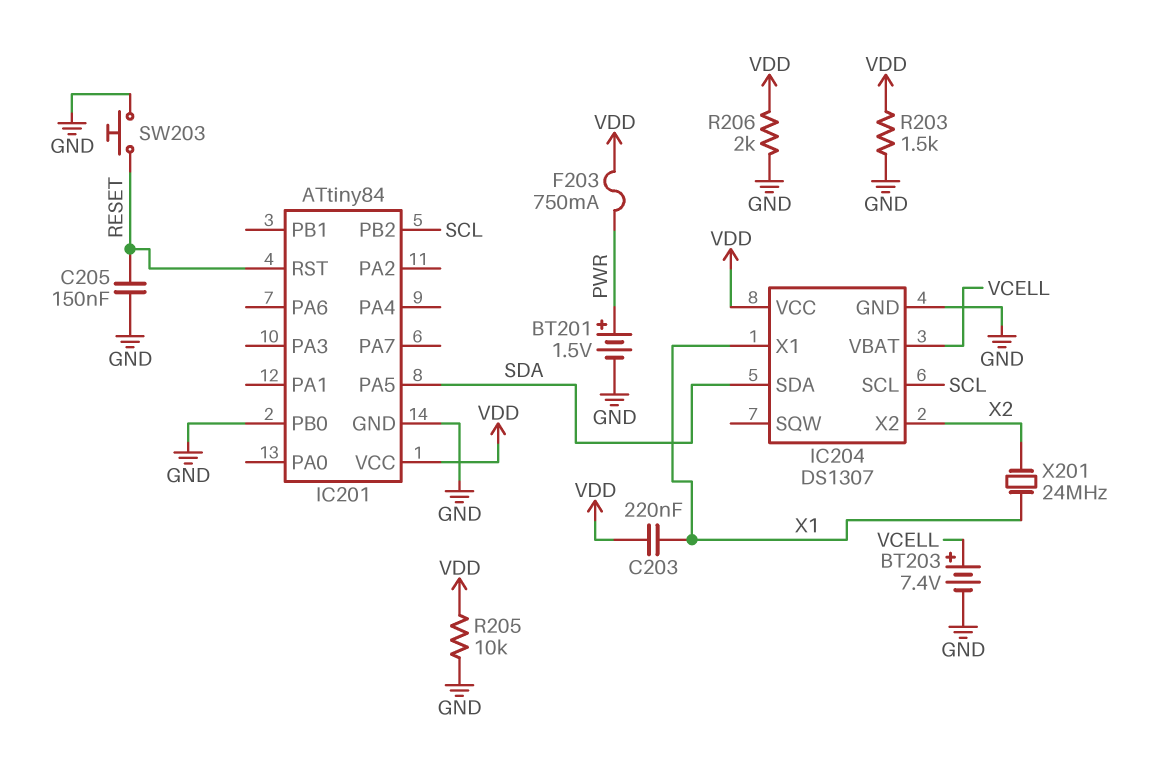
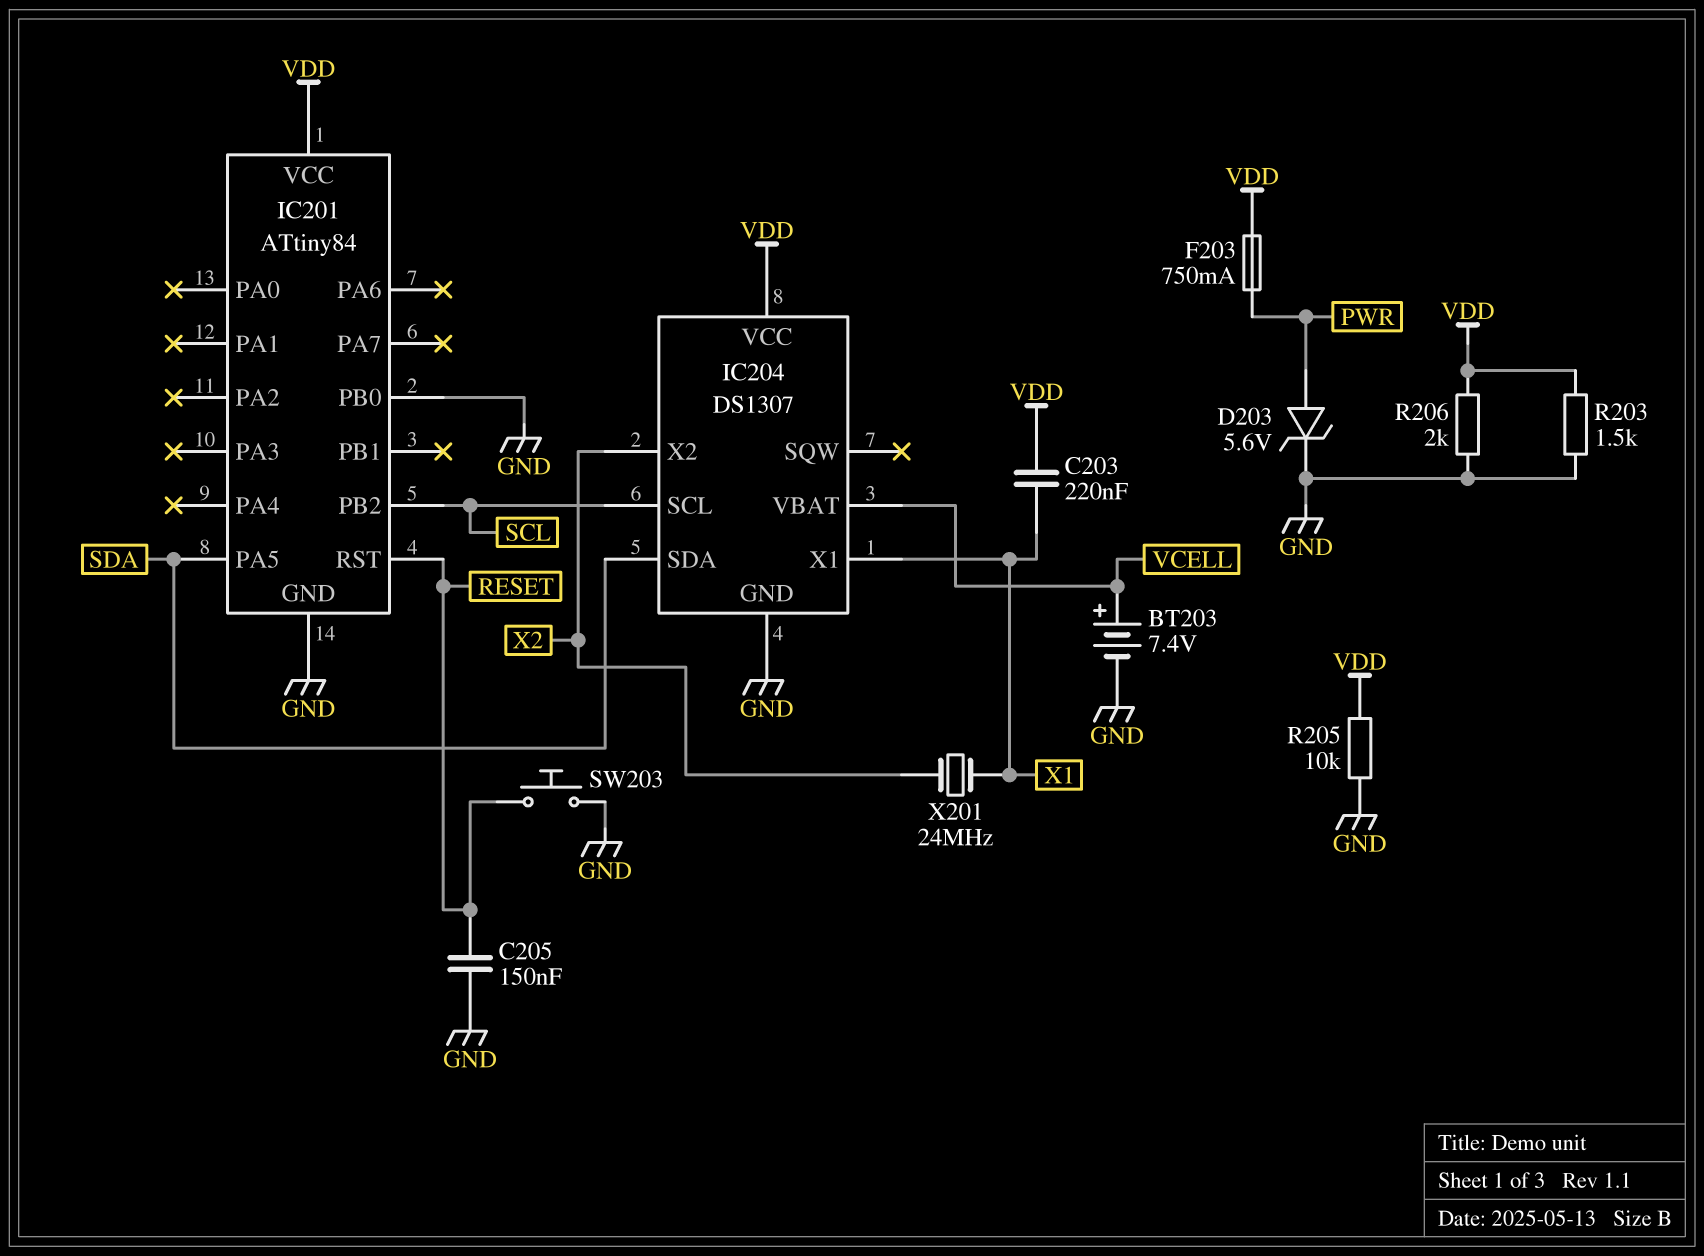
BT201: 1.5V (plus PWR, minus GND) -> none
D203: none -> zener 5.6V (A PWR, K GND)

